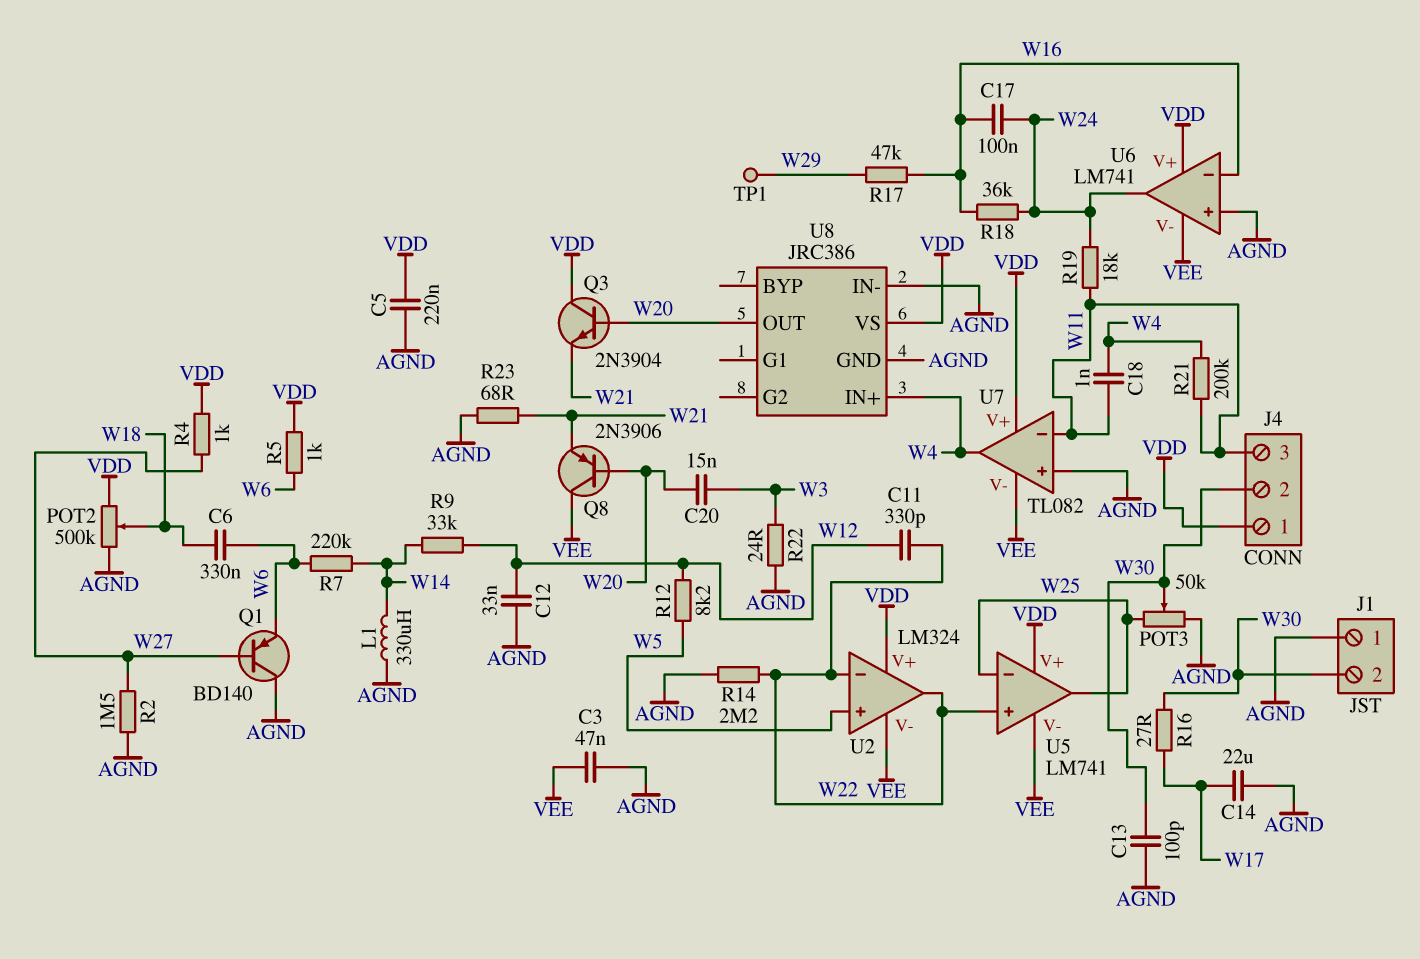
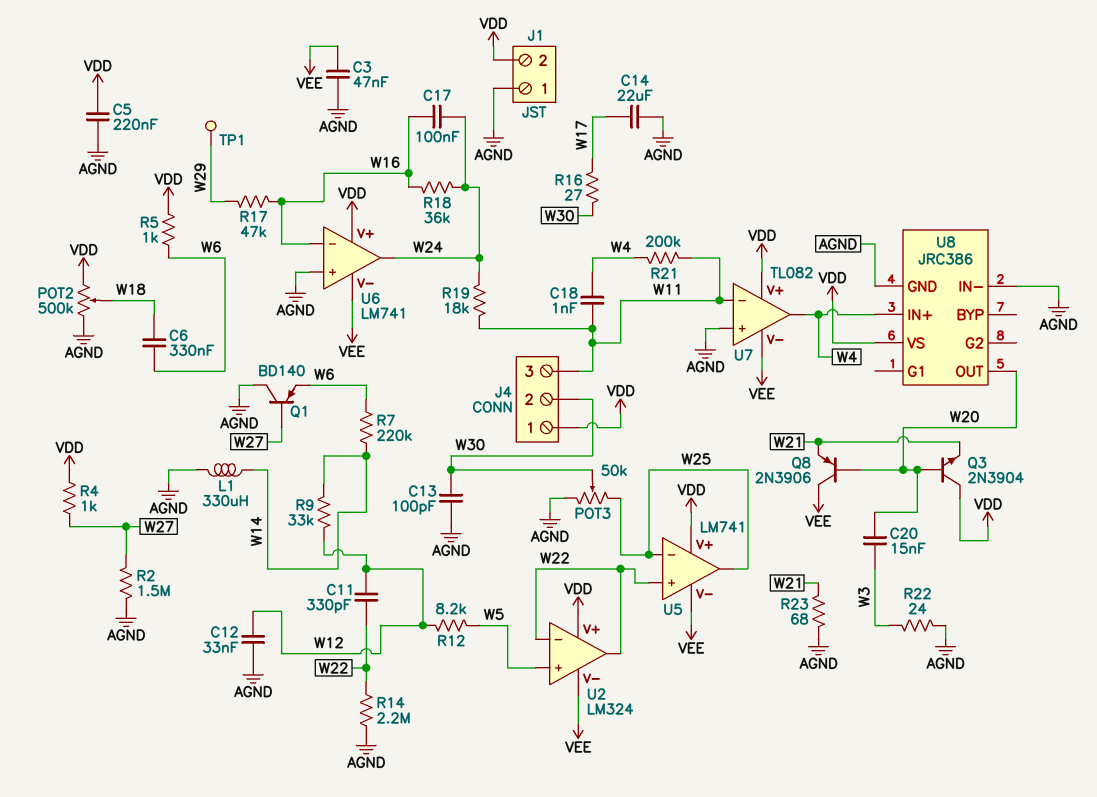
J1 pin 2: W30 -> VDD

